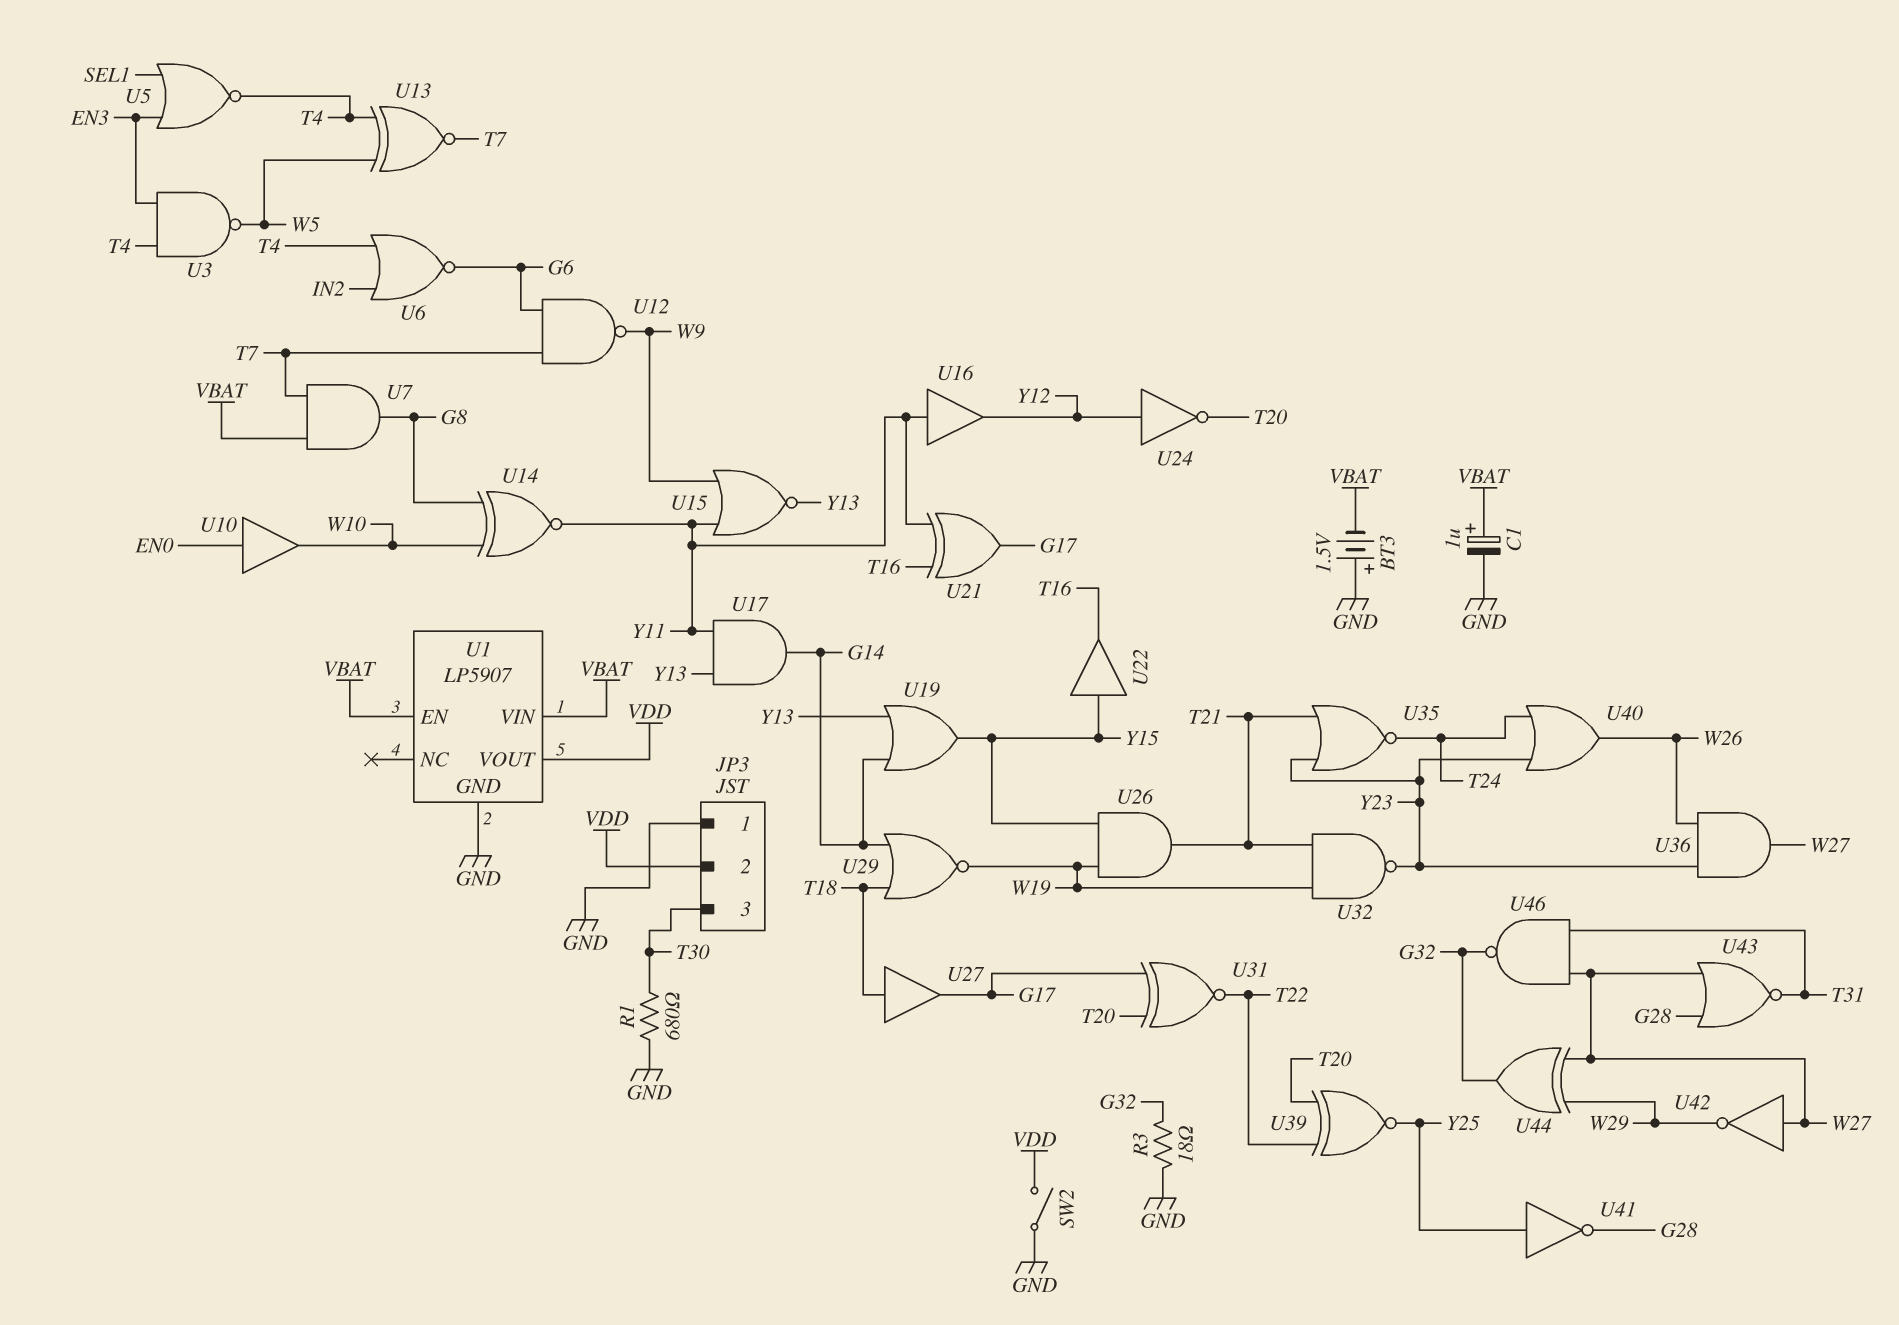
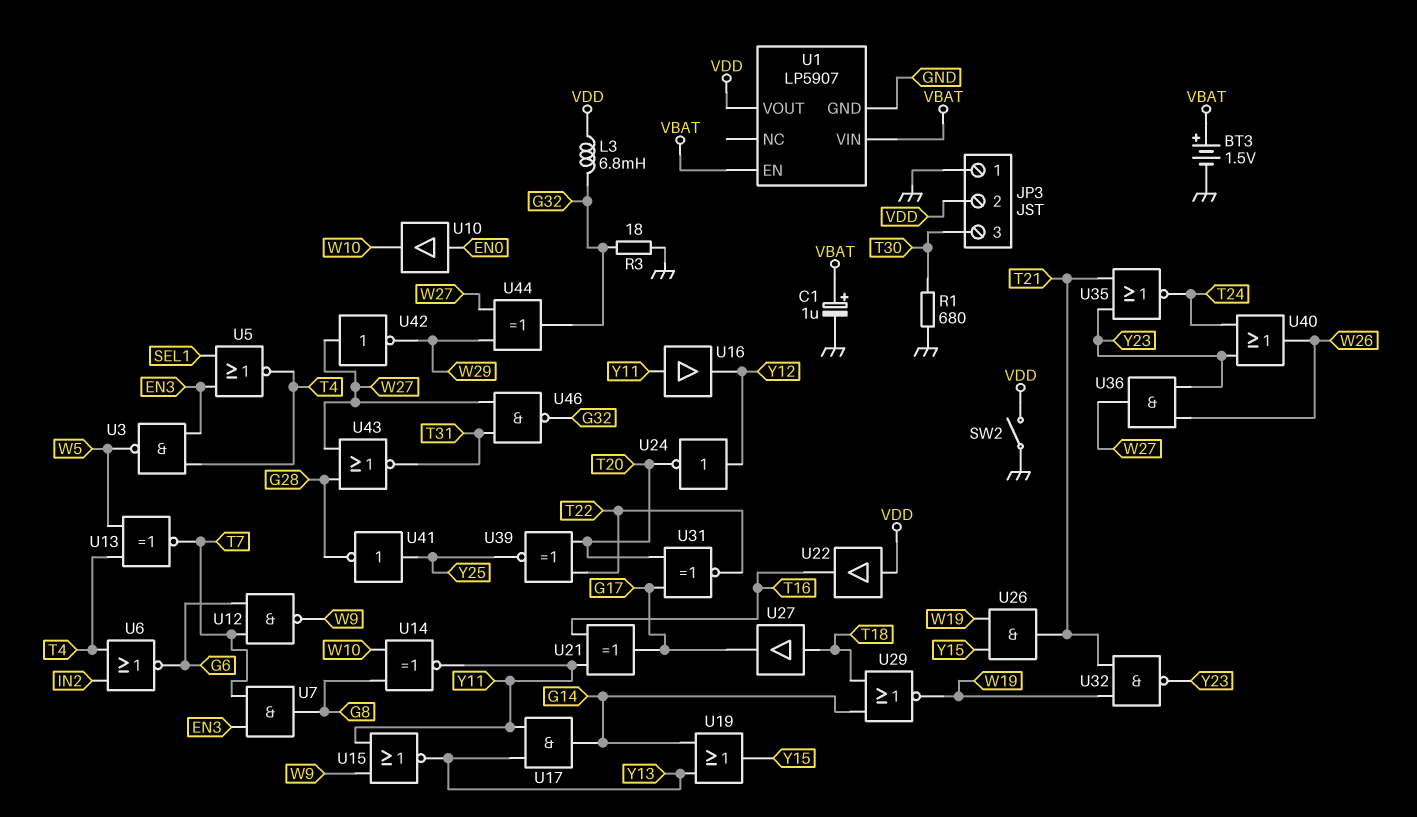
BT3: 1.5V (plus GND, minus VBAT) -> 1.5V (plus VBAT, minus GND)
L3: none -> 6.8mH (G32, VDD)
U7: AND (in T7, in VBAT, out G8) -> AND (in EN3, in T7, out G8)
U22: buffer (in Y15, out T16) -> buffer (in VDD, out T16)

